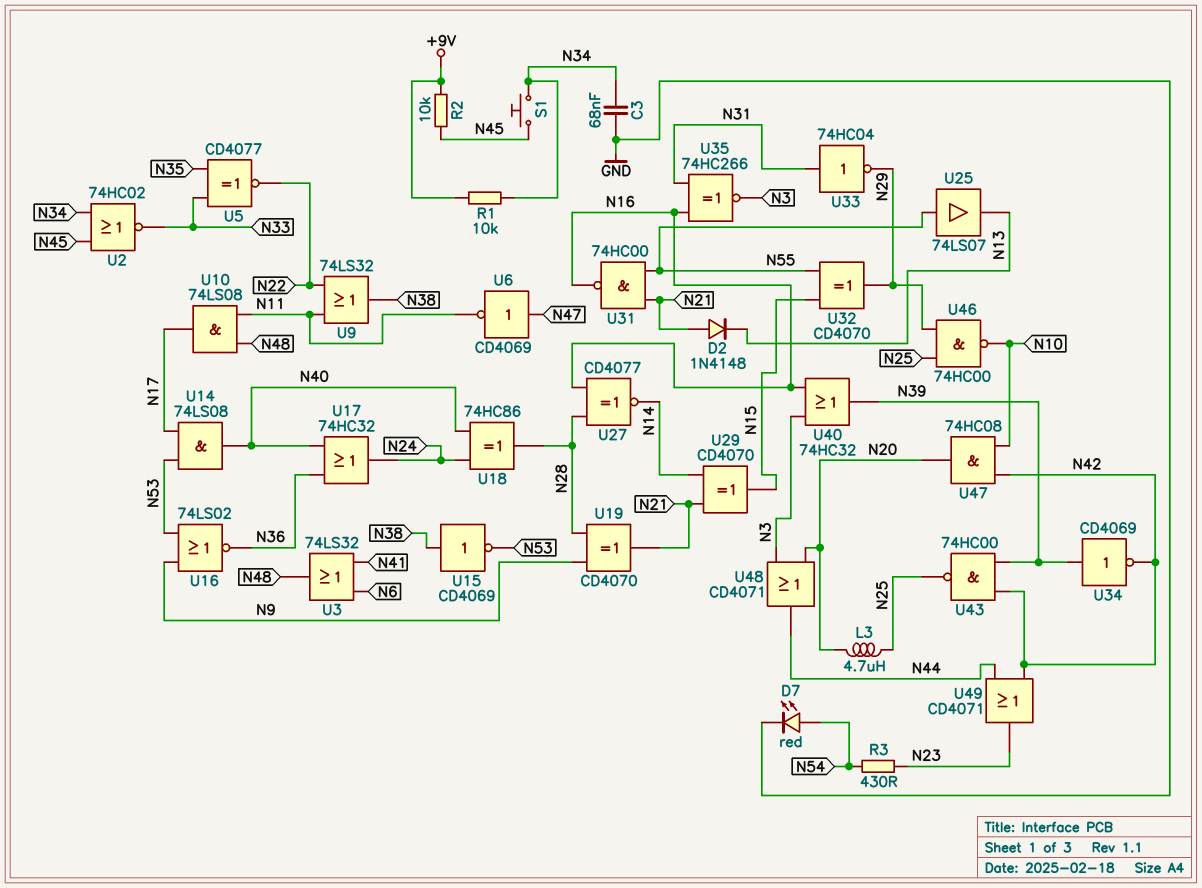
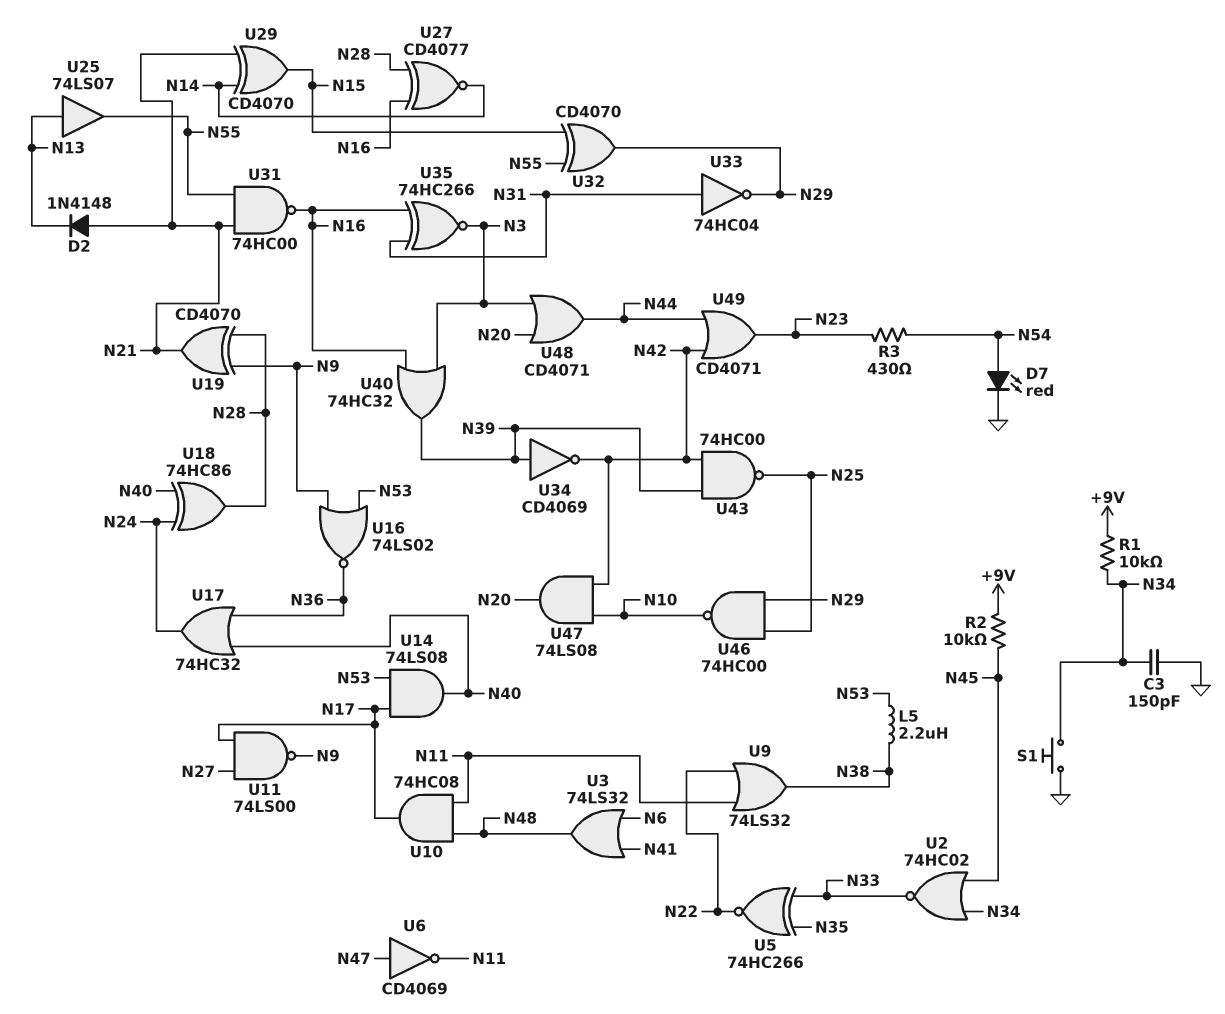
C3: 68nF (GND, N34) -> 150pF (GND, N34)
L3: 4.7uH (N20, N25) -> none
L5: none -> 2.2uH (N38, N53)
S1: button (N34, N45) -> button (GND, N34)
U5: XNOR CD4077 (in N33, in N35, out N22) -> XNOR 74HC266 (in N33, in N35, out N22)
U10: AND 74LS08 (in N11, in N48, out N17) -> AND 74HC08 (in N11, in N48, out N17)
U11: none -> NAND 74LS00 (in N17, in N27, out N9)
U15: NOT CD4069 (in N38, out N53) -> none
U25: buffer 74LS07 (in N55, out N13) -> buffer 74LS07 (in N13, out N55)
U47: AND 74HC08 (in N10, in N42, out N20) -> AND 74LS08 (in N10, in N42, out N20)

